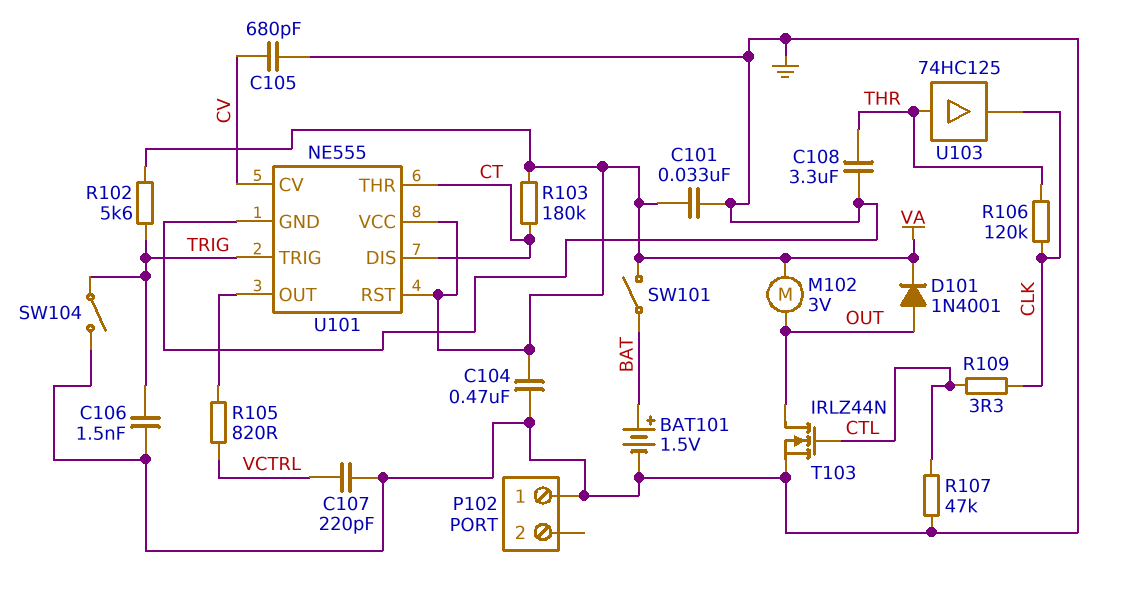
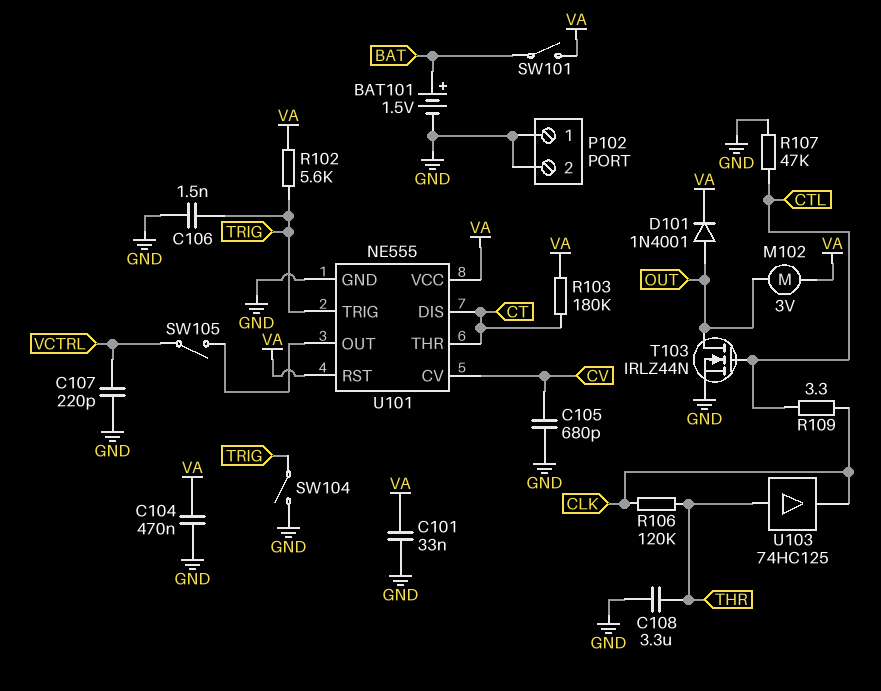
P102 pin 2: none -> GND
R105: 820 (U101/OUT, VCTRL) -> none
SW105: none -> switch (U101/OUT, VCTRL)

